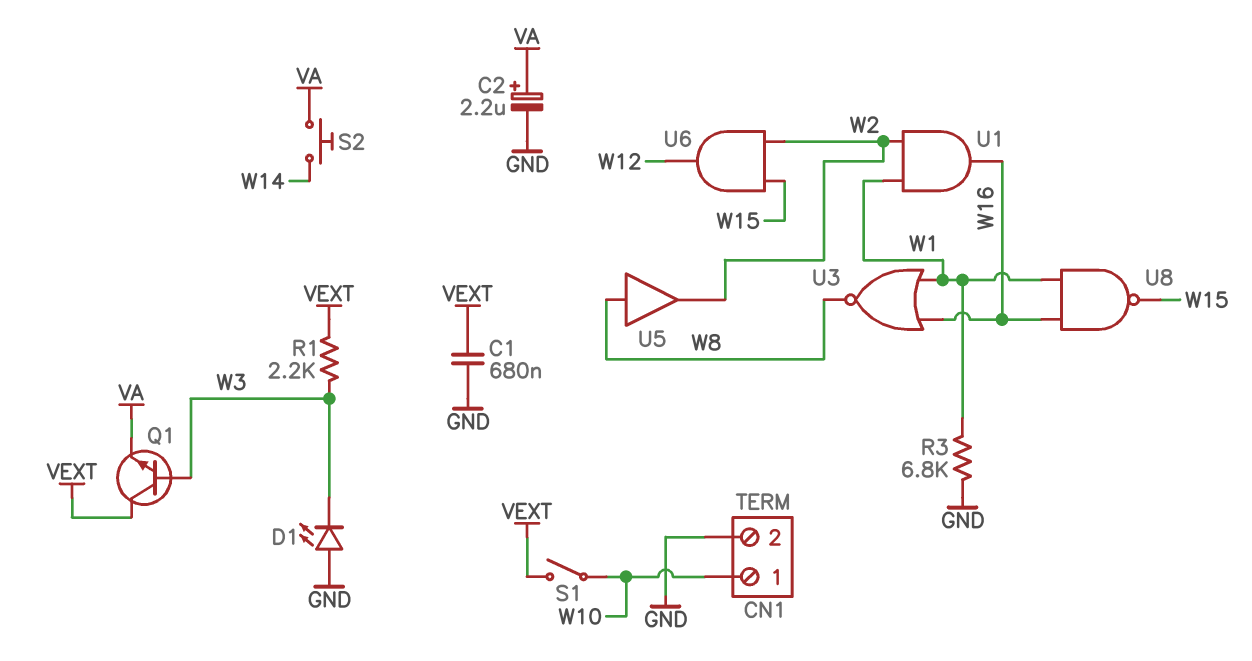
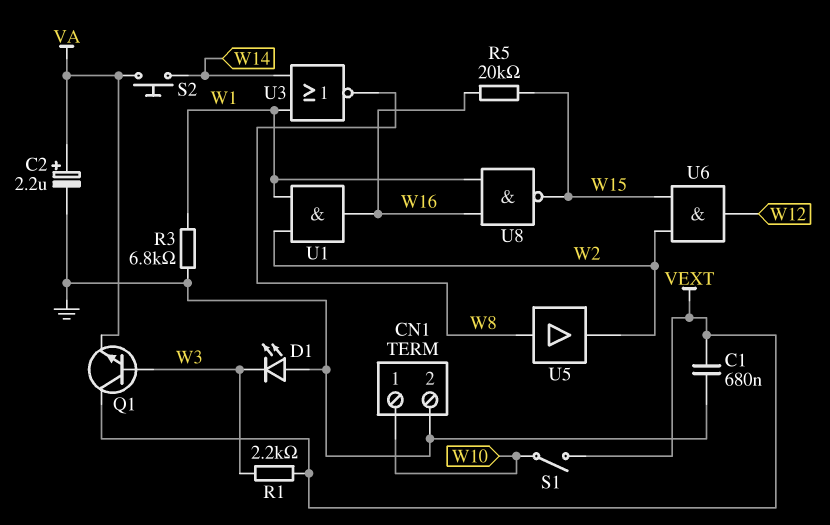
R5: none -> 20k (W15, W16)
U3: NOR (in W1, in W16, out W8) -> NOR (in W1, in W14, out W8)

